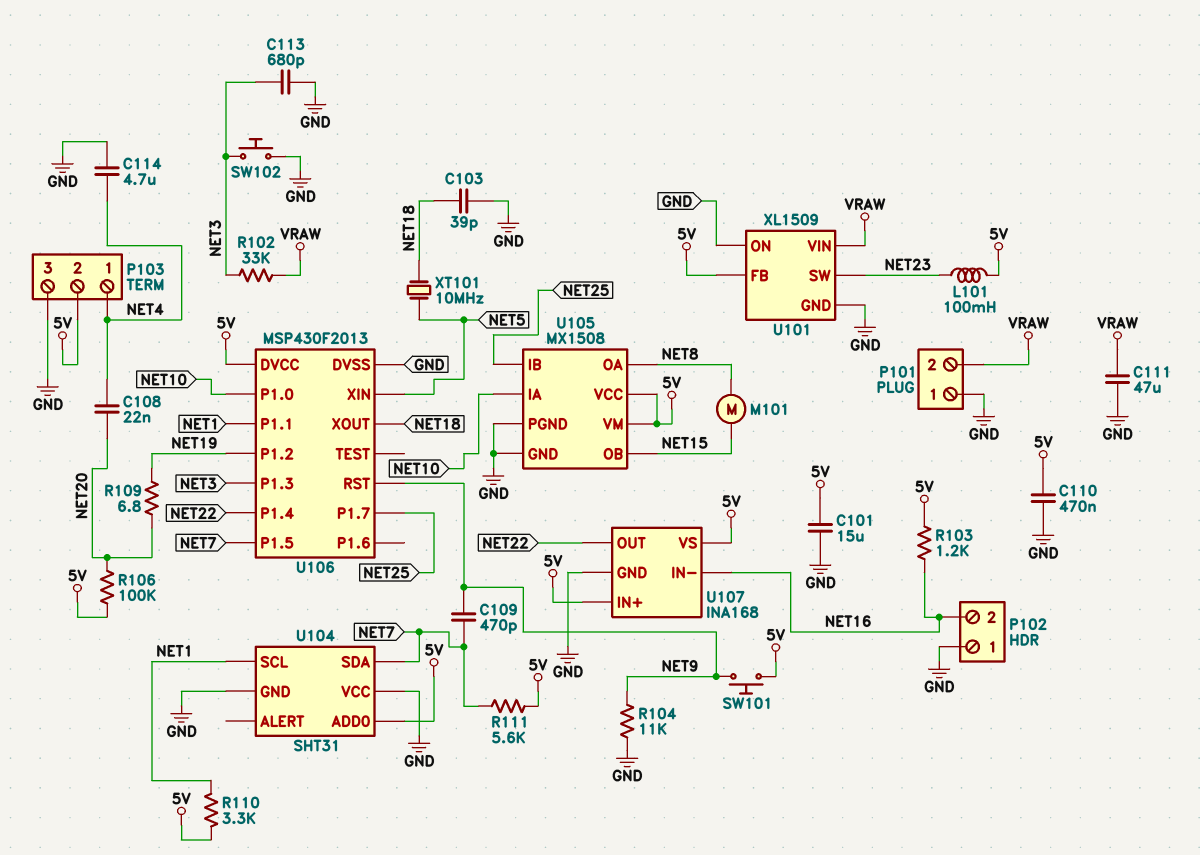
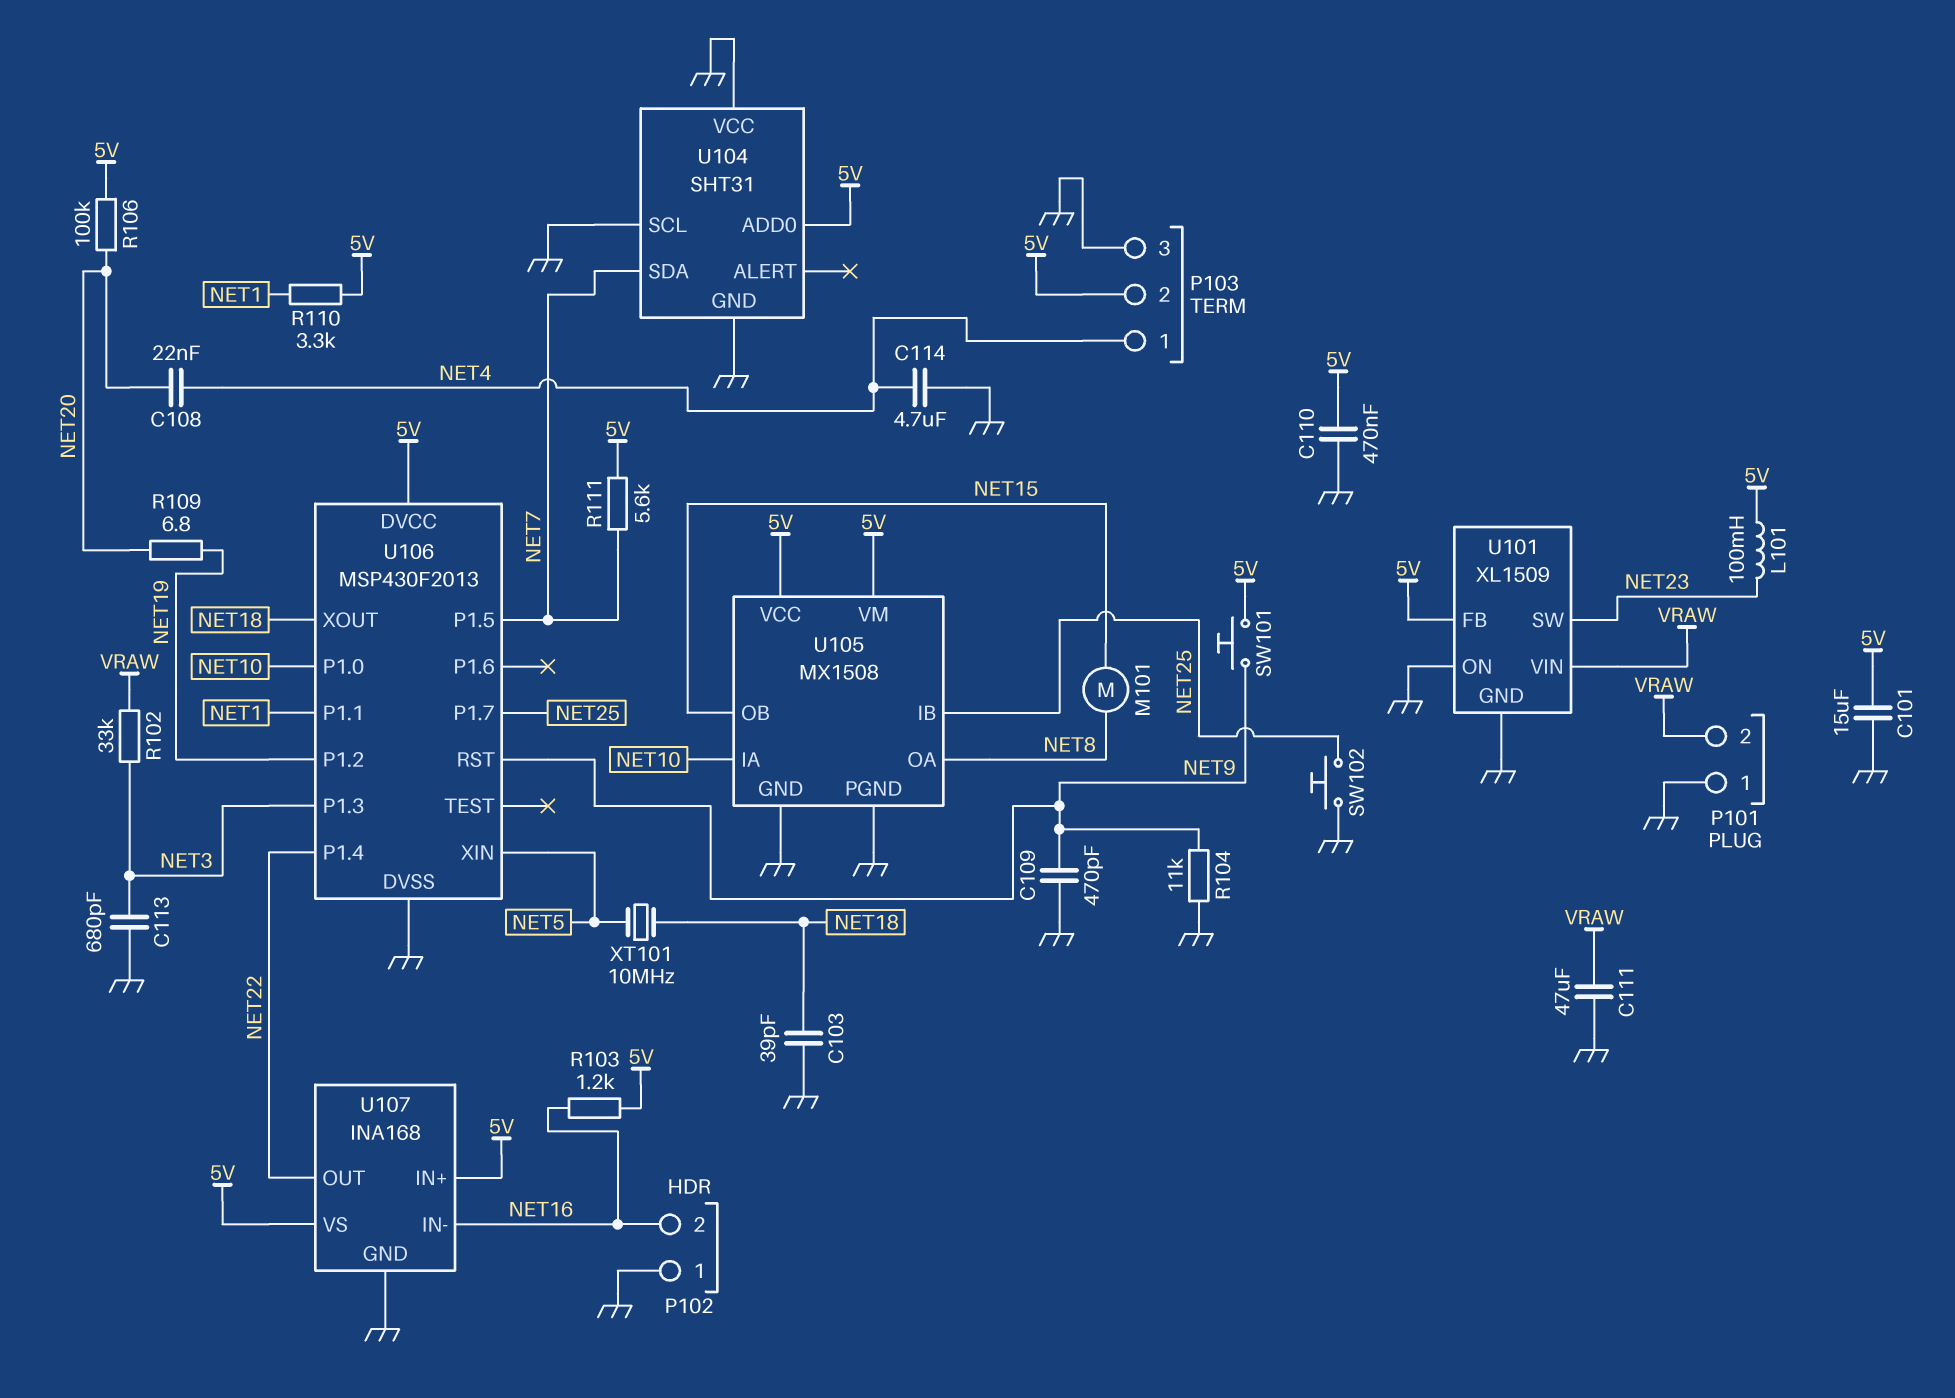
C109: 470pF (NET7, NET9) -> 470pF (GND, NET9)
SW102: button (GND, NET3) -> button (GND, NET25)
U104 pin SCL: NET1 -> GND

